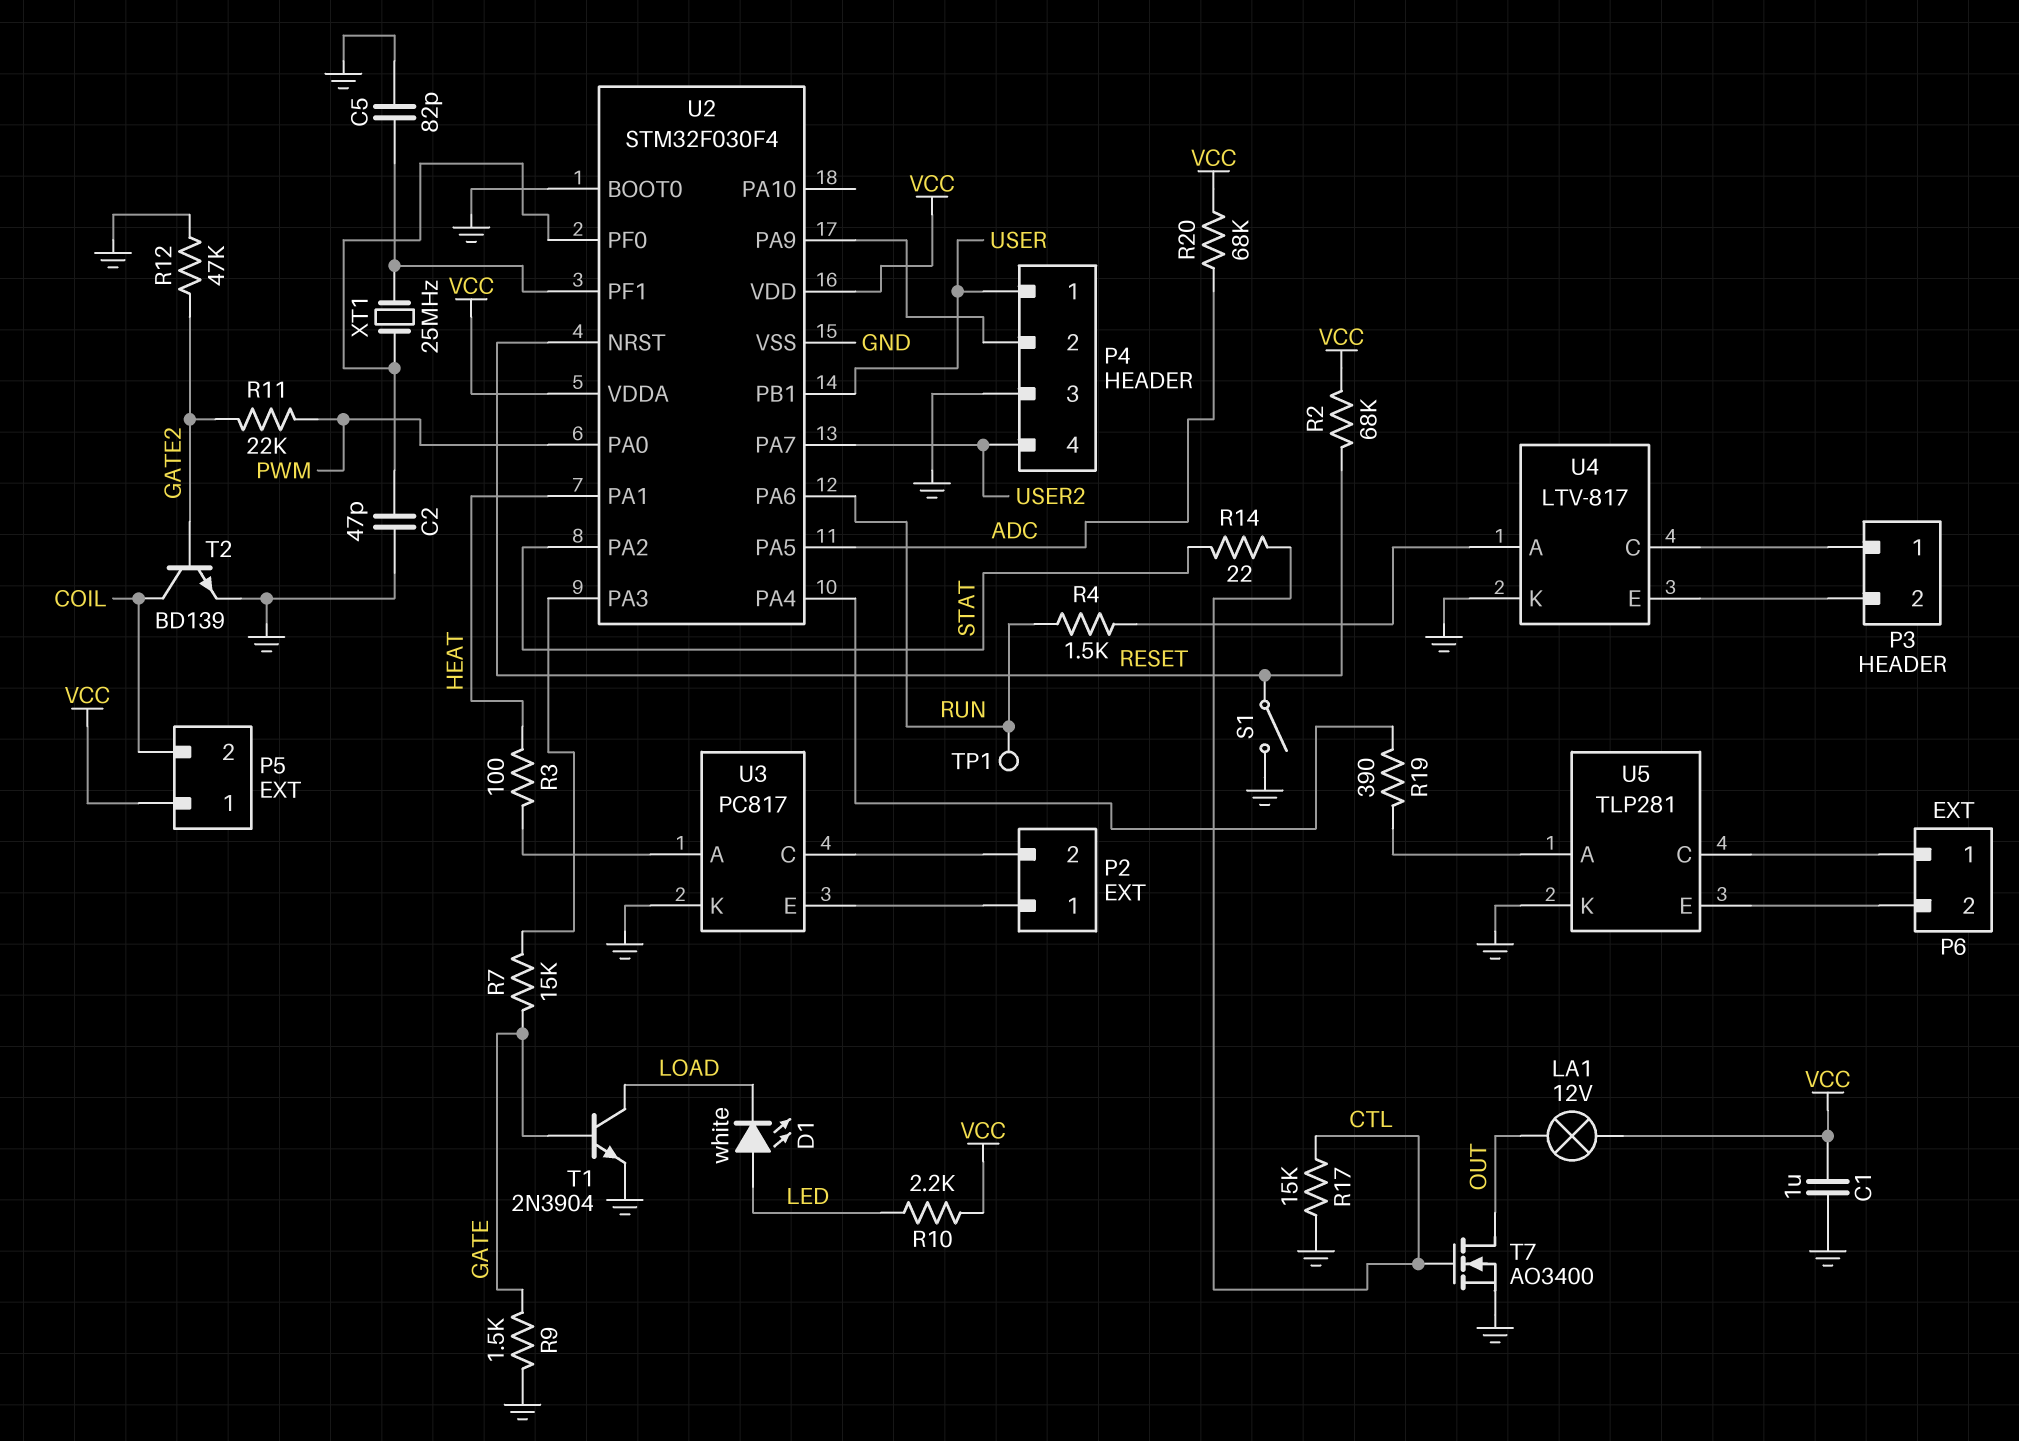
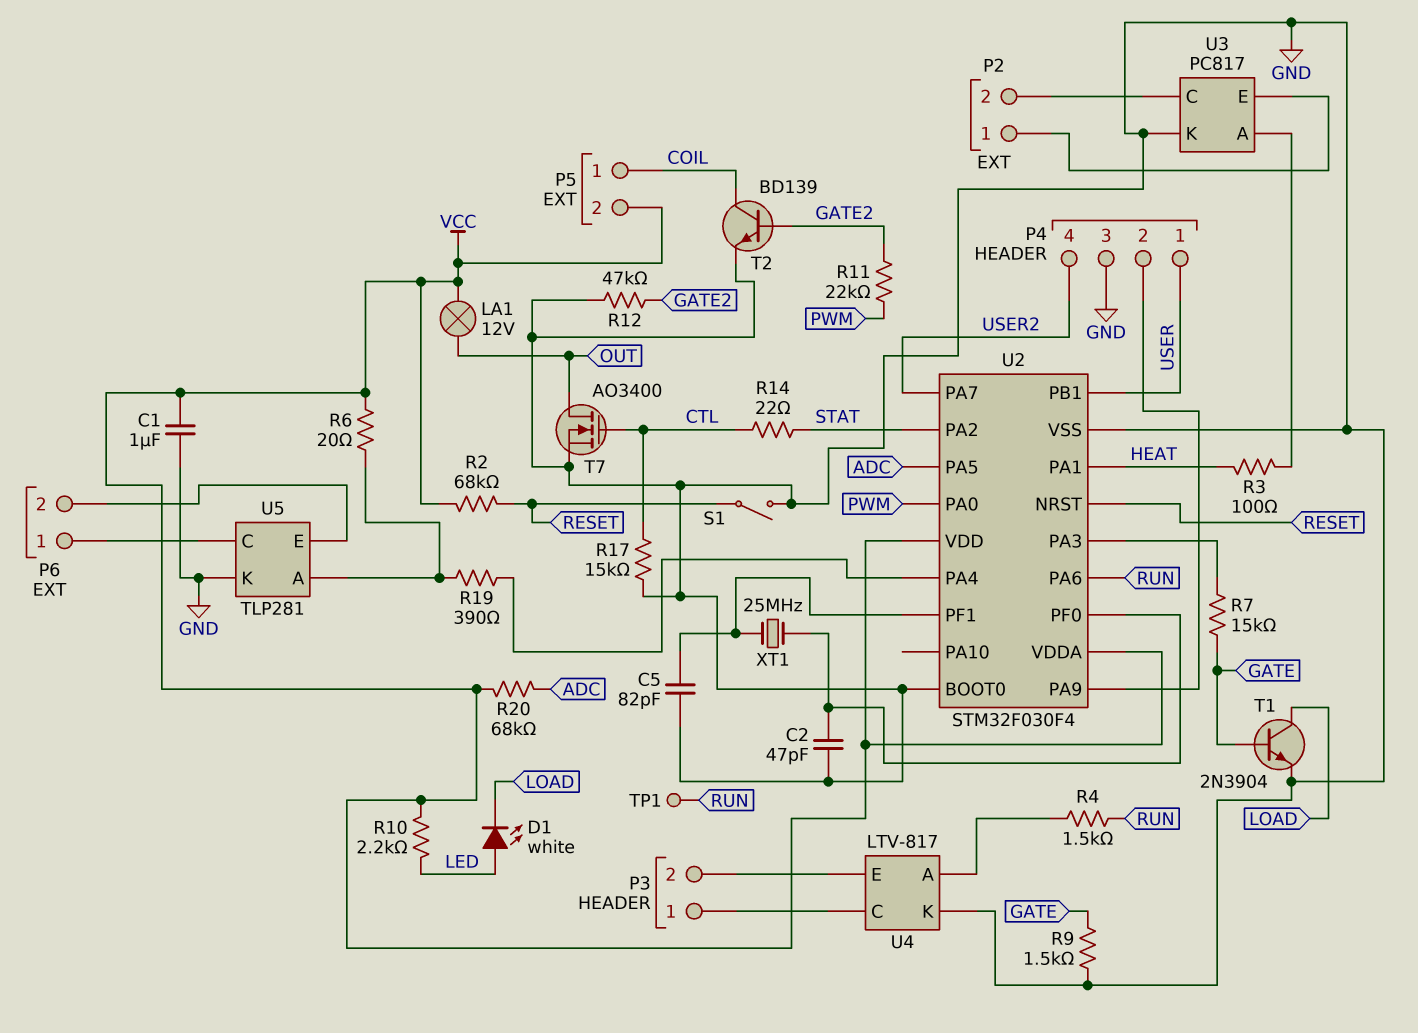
P5 pin 1: VCC -> COIL
P5 pin 2: COIL -> VCC
R6: none -> 20 (U5/A, VCC)

